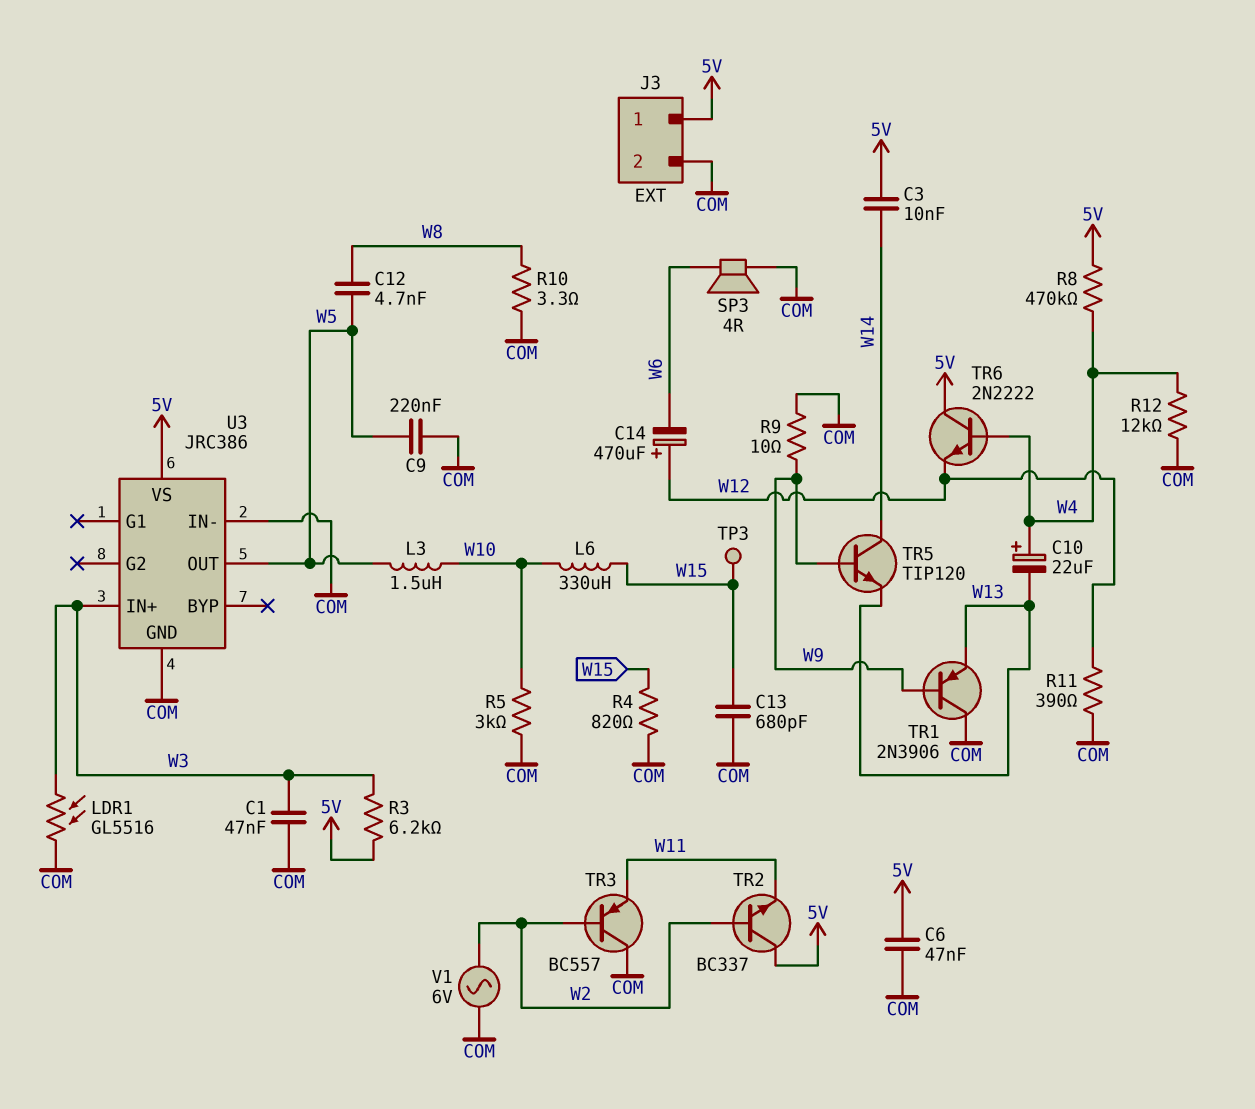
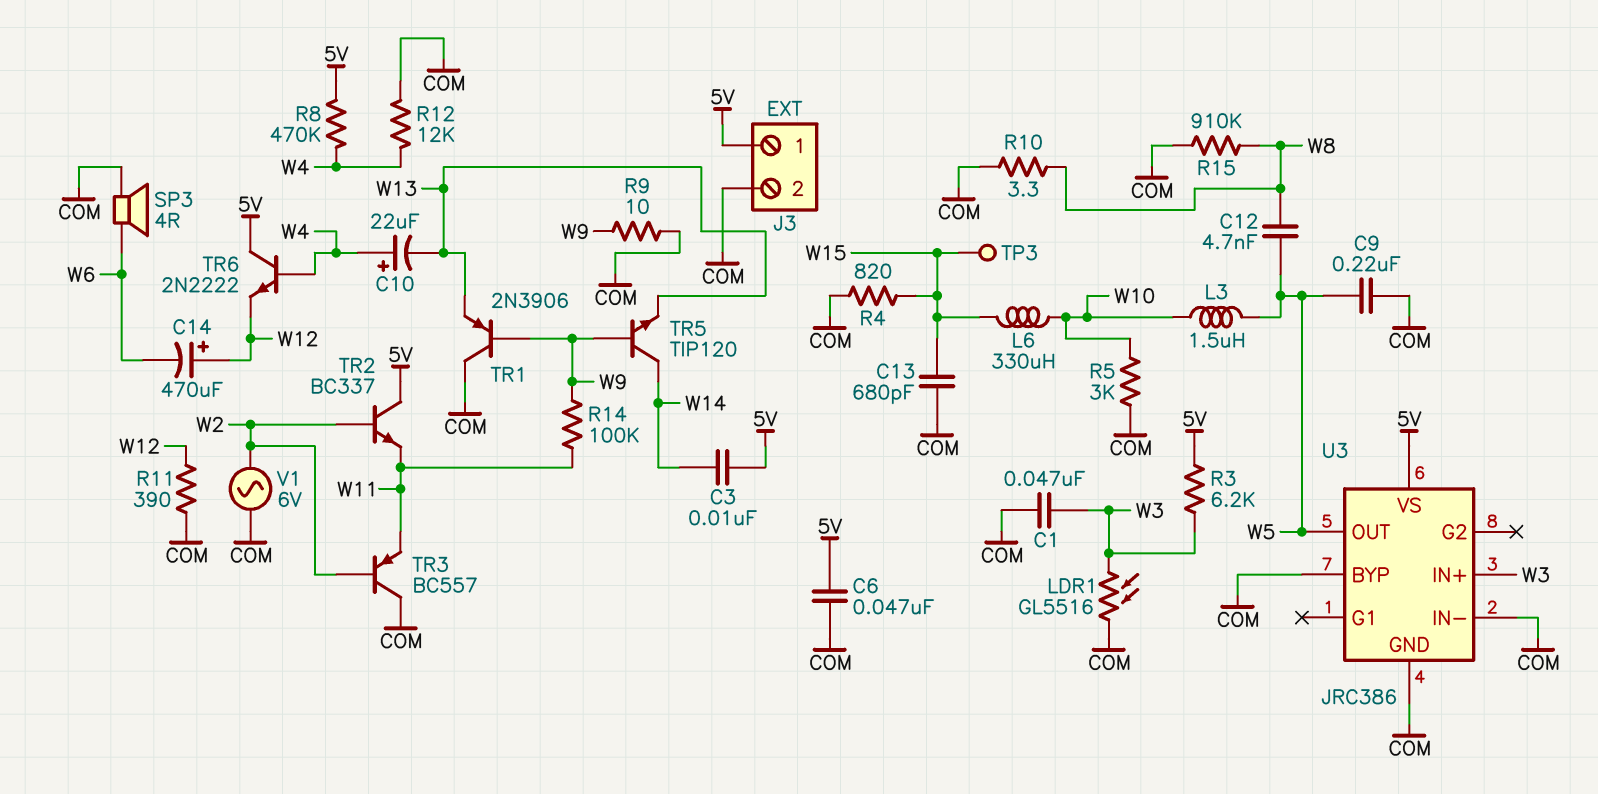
R14: none -> 100k (W9, W11)
R15: none -> 910k (COM, W8)
U3 pin BYP: none -> COM

